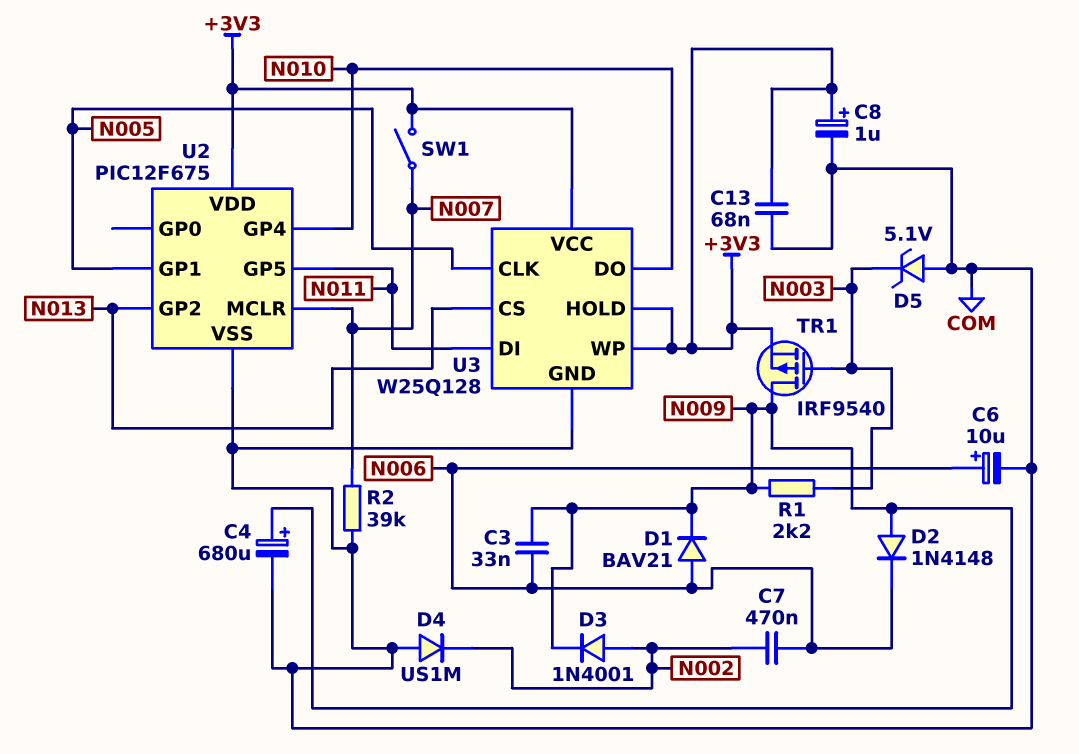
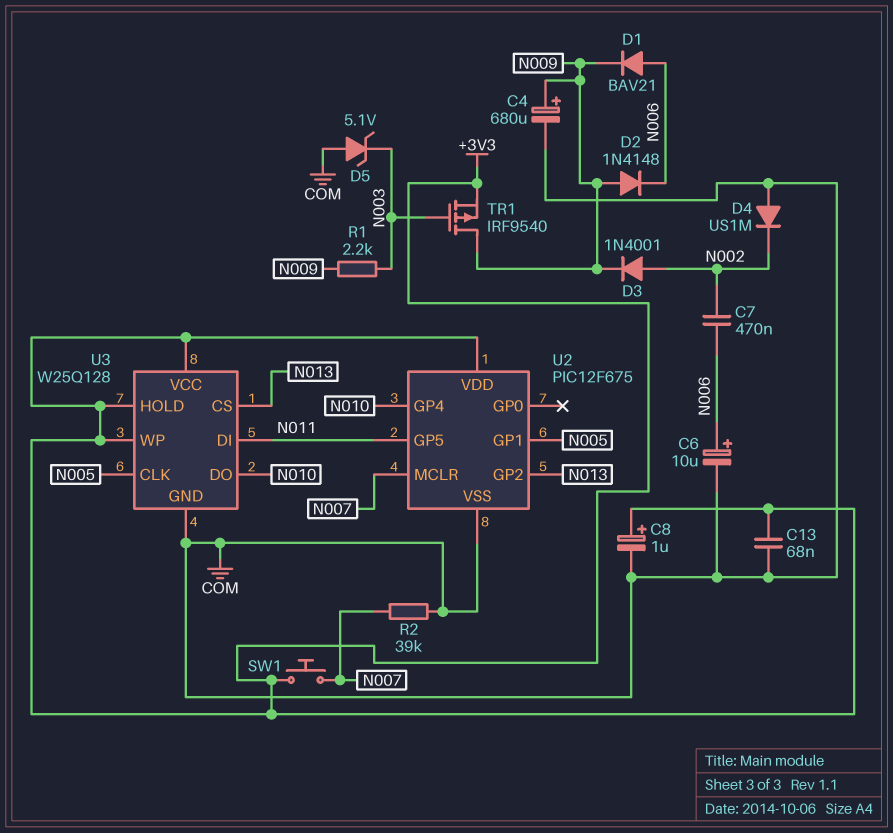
C3: 33nF (N006, N009) -> none
SW1: switch (+3V3, N007) -> button (+3V3, N007)

